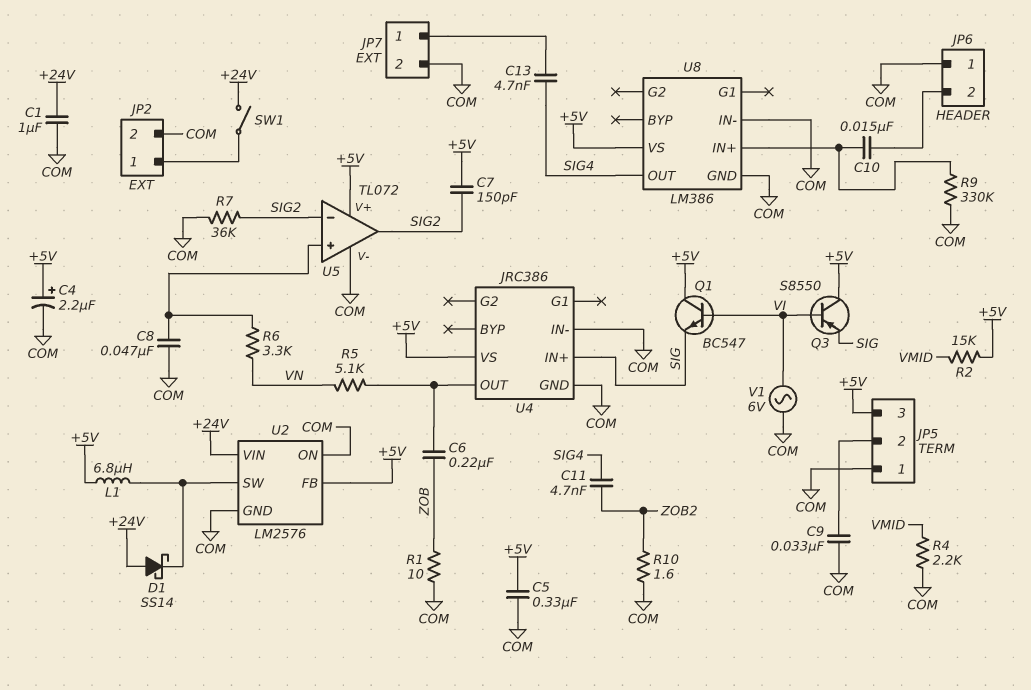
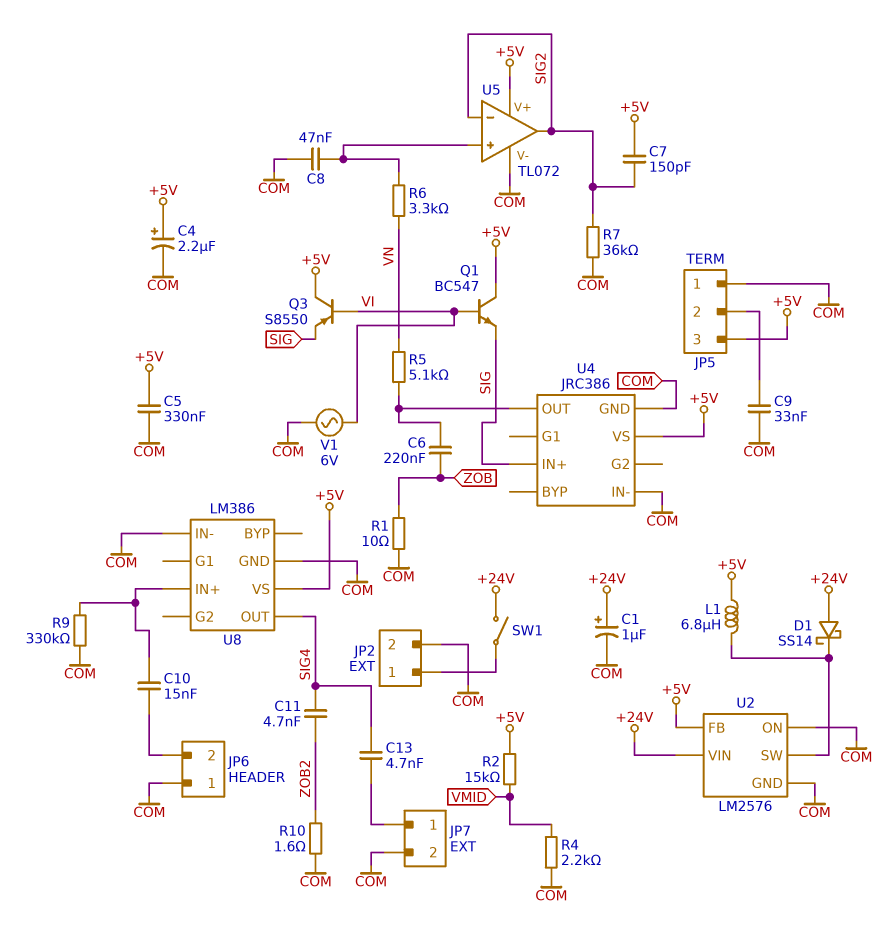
C1: 1uF (+24V, COM) -> 1uF (plus +24V, minus COM)

